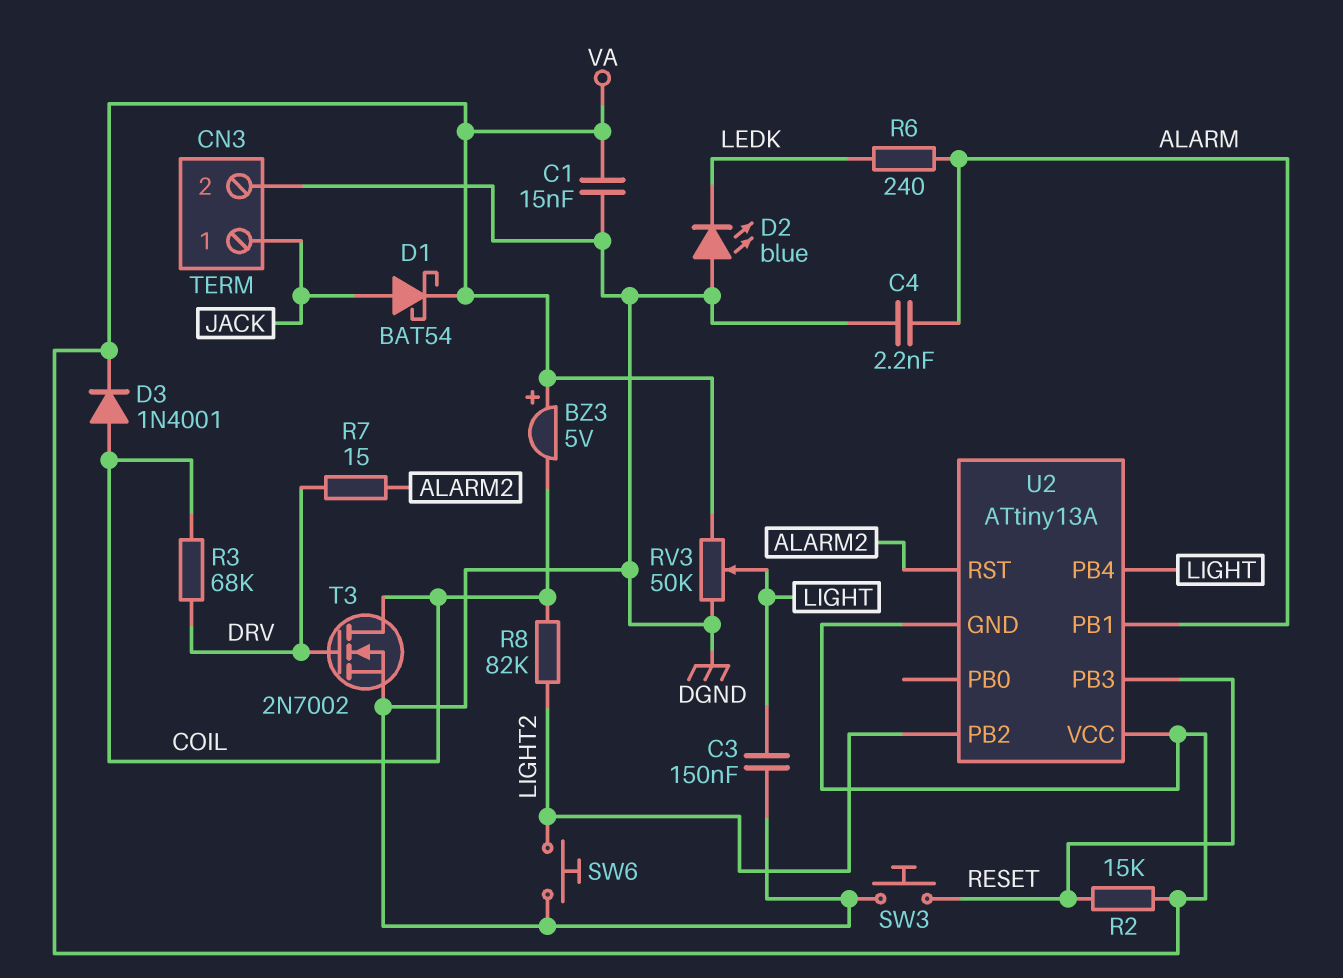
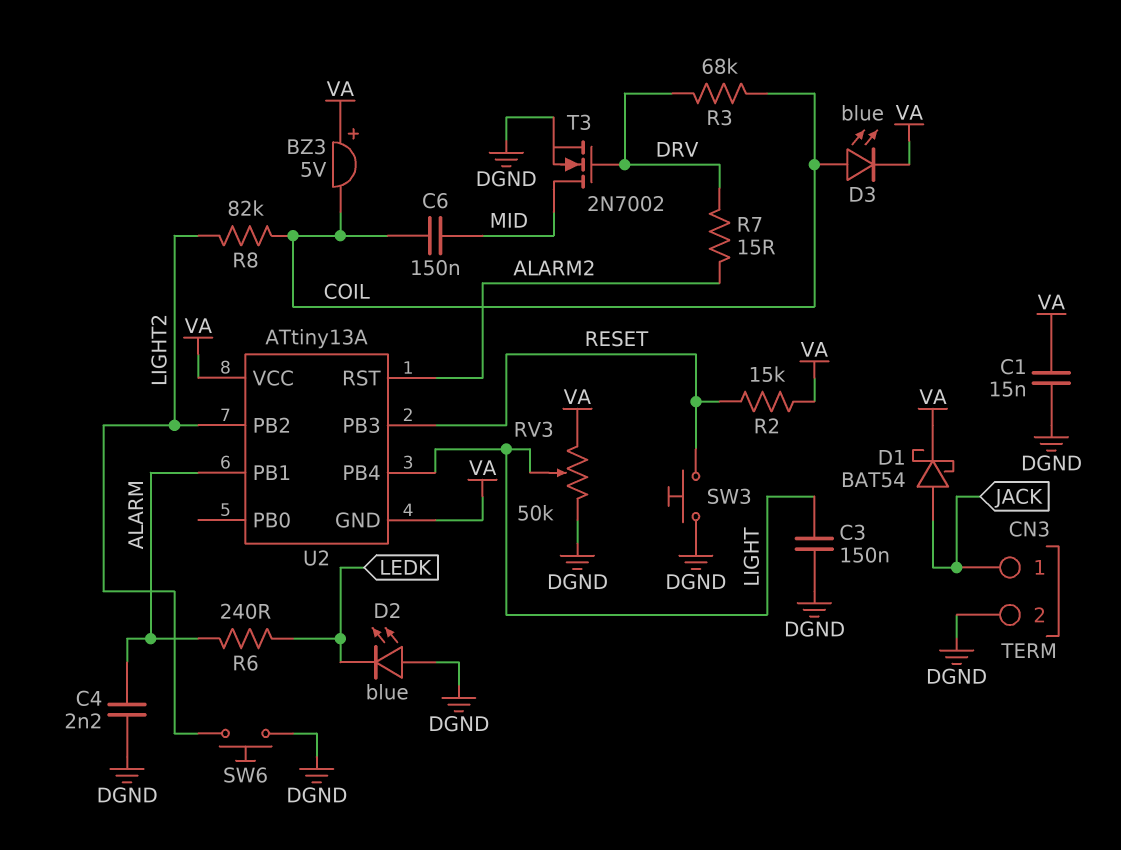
C6: none -> 150nF (COIL, MID)
D3: diode 1N4001 (A COIL, K VA) -> LED blue (A COIL, K VA)
T3: NMOS 2N7002 (G DRV, D COIL, S DGND) -> NMOS 2N7002 (G DRV, D MID, S DGND)

